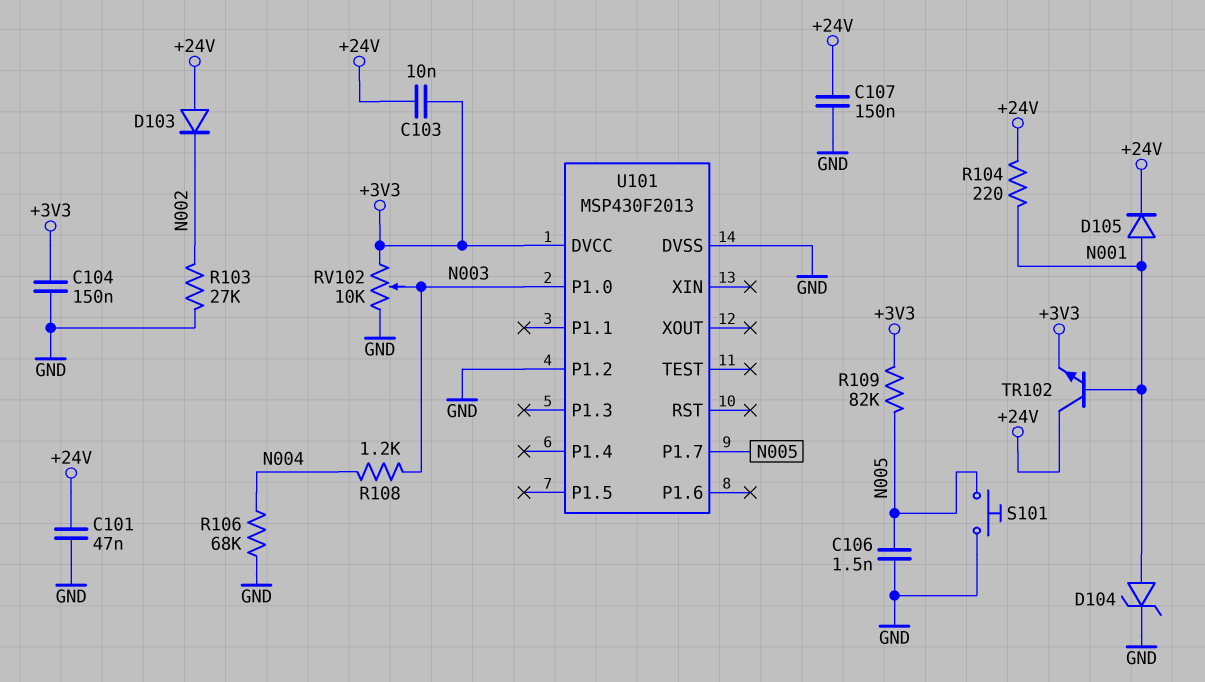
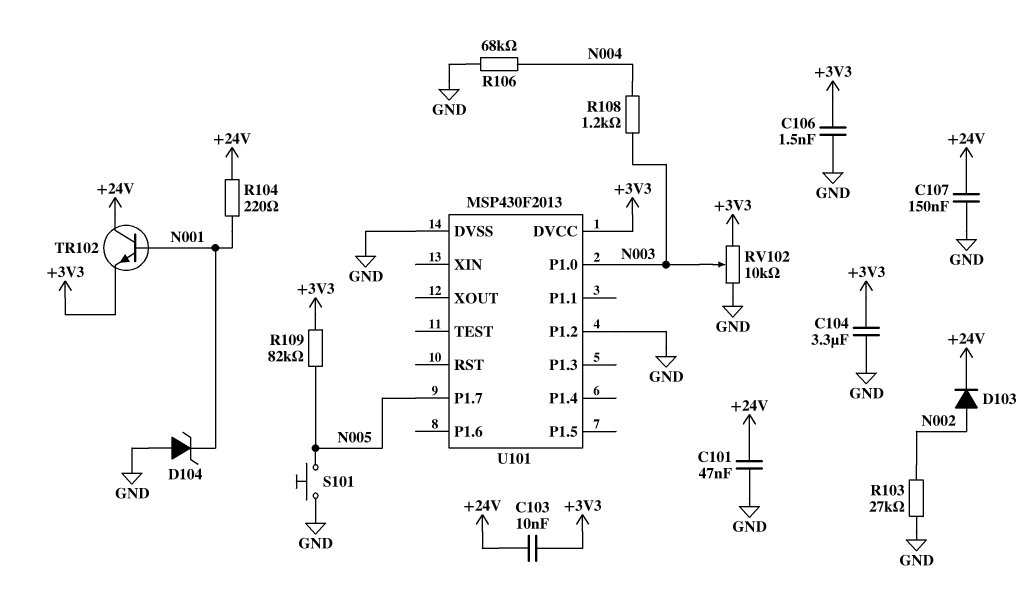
C104: 150nF (+3V3, GND) -> 3.3uF (+3V3, GND)
C106: 1.5nF (GND, N005) -> 1.5nF (+3V3, GND)
D103: diode (A +24V, K N002) -> diode (A N002, K +24V)
D104: zener (A N001, K GND) -> zener (A GND, K N001)
D105: diode (A N001, K +24V) -> none

